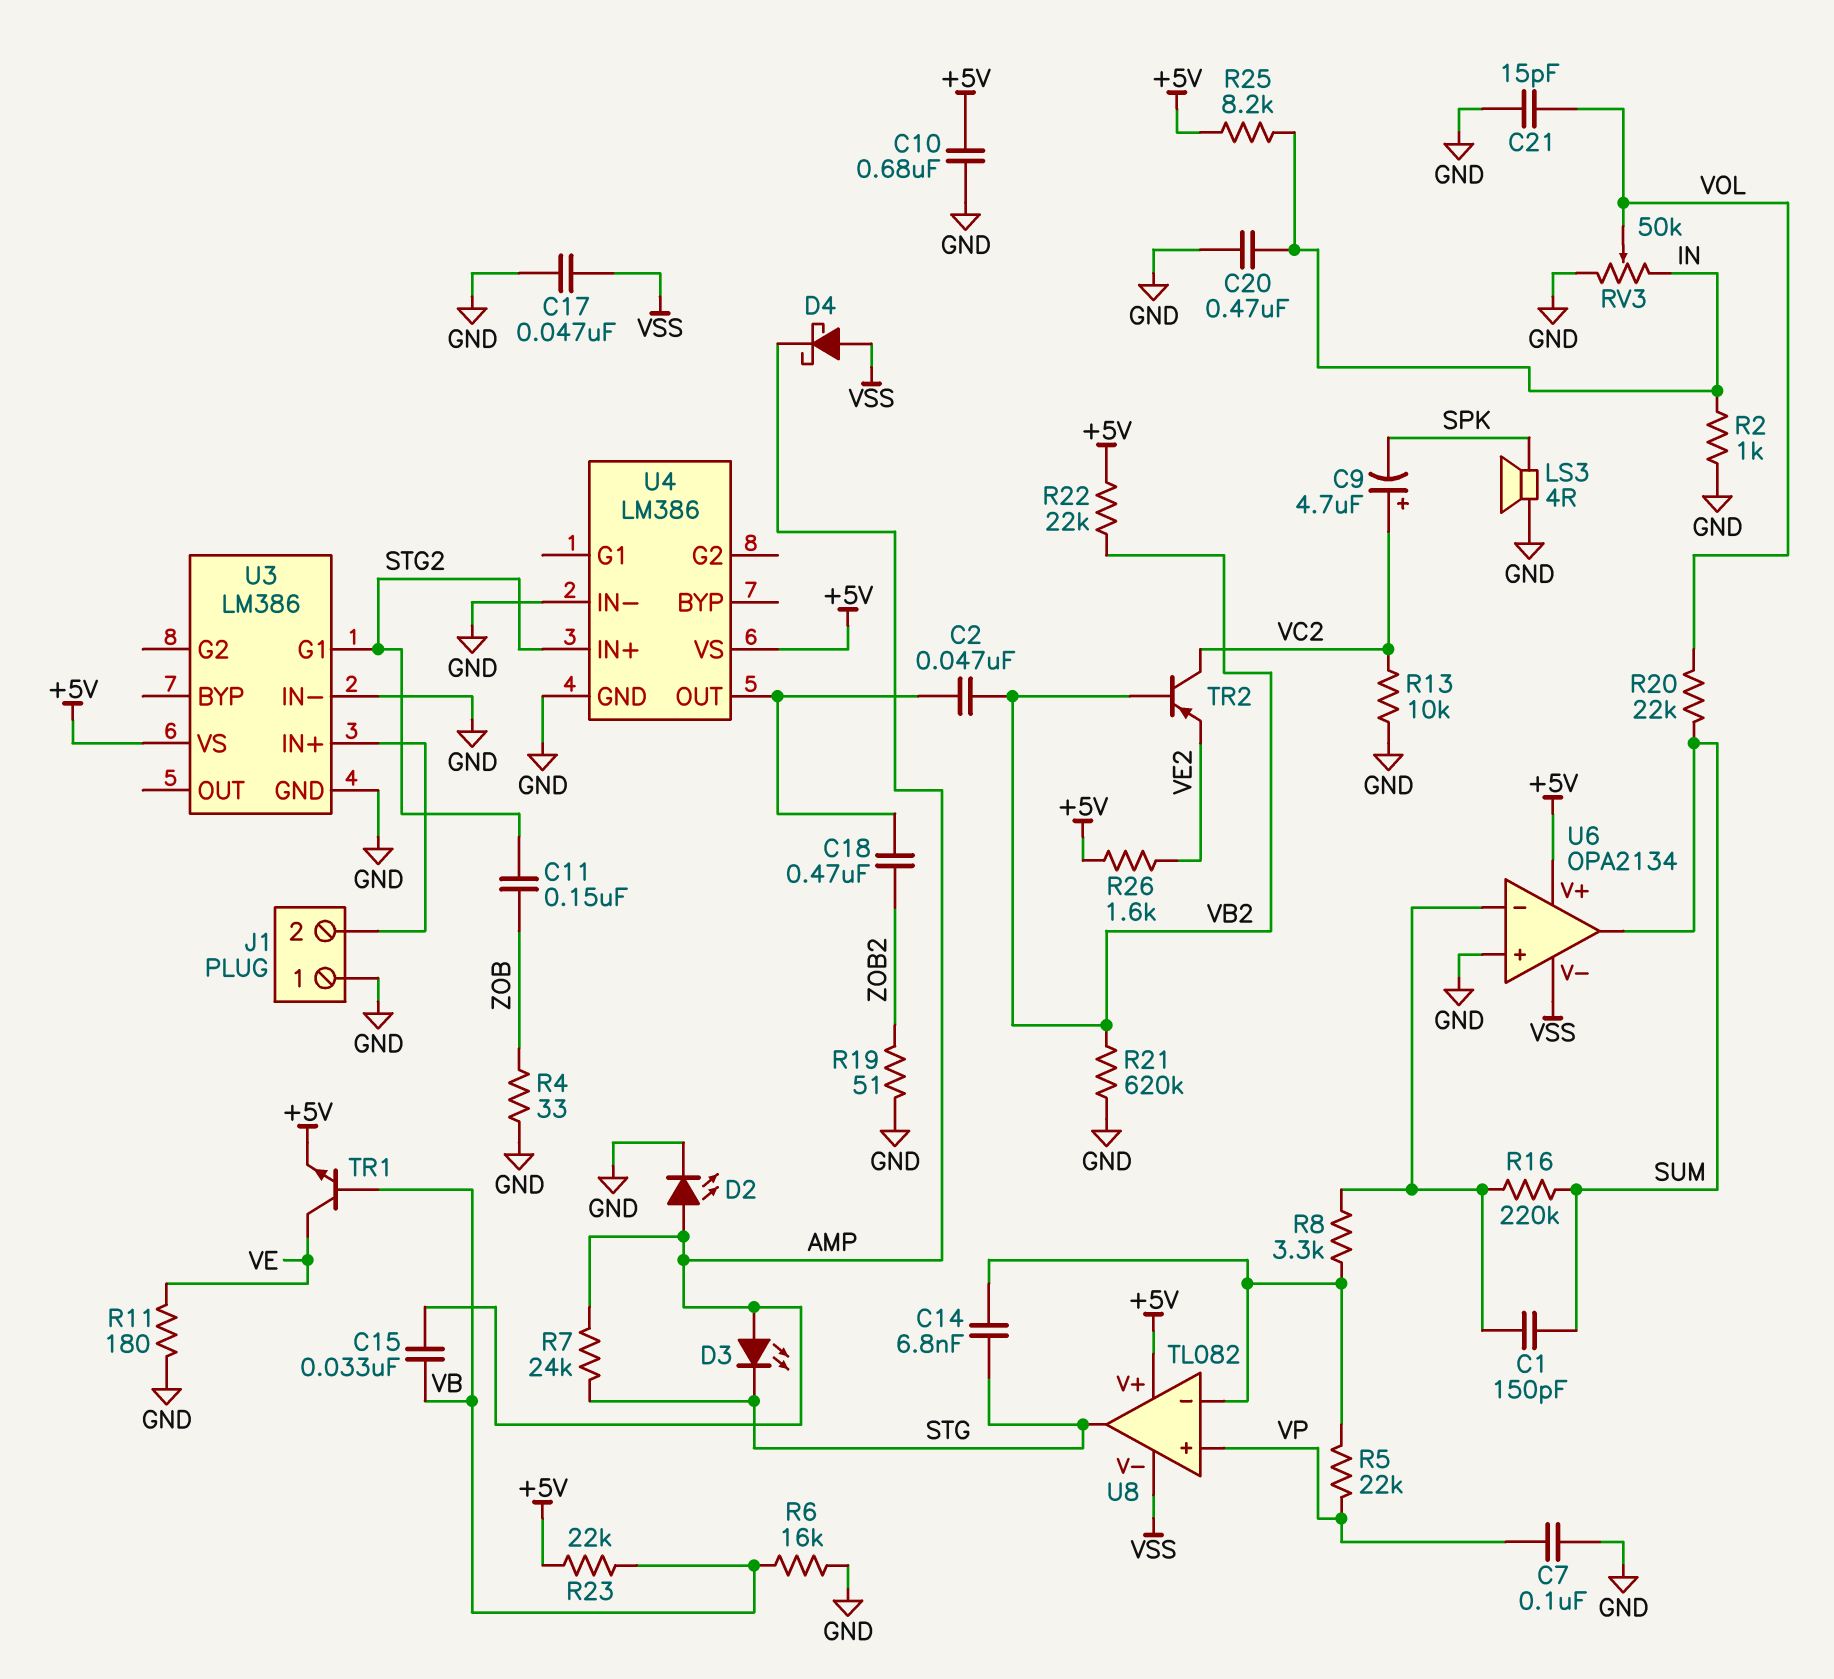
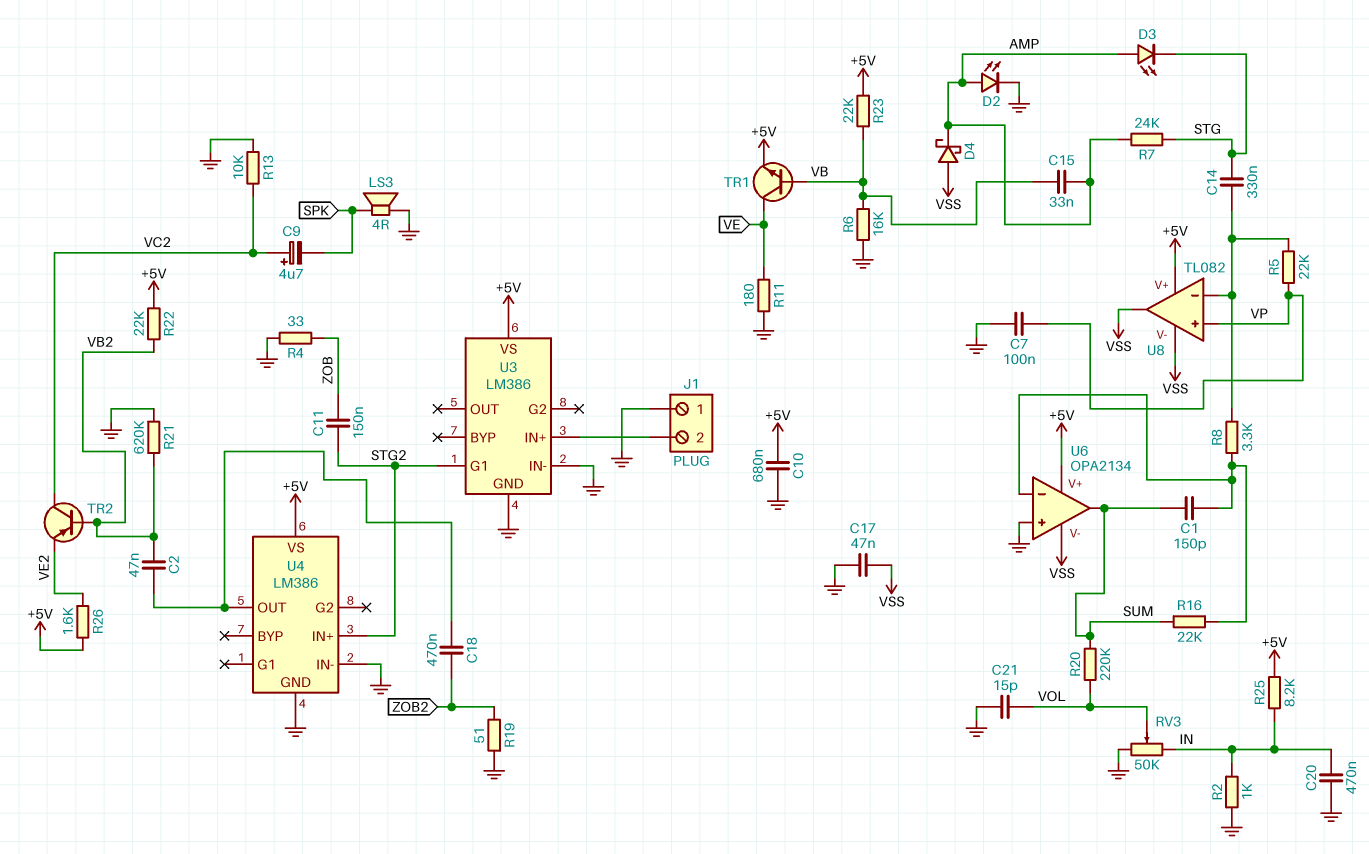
C14: 6.8nF (STG, U8/in-) -> 330nF (STG, U8/in-)
R16: 220k (SUM, U6/in-) -> 22k (SUM, U6/in-)
R20: 22k (SUM, VOL) -> 220k (SUM, VOL)
U8 pin out: STG -> VSS

